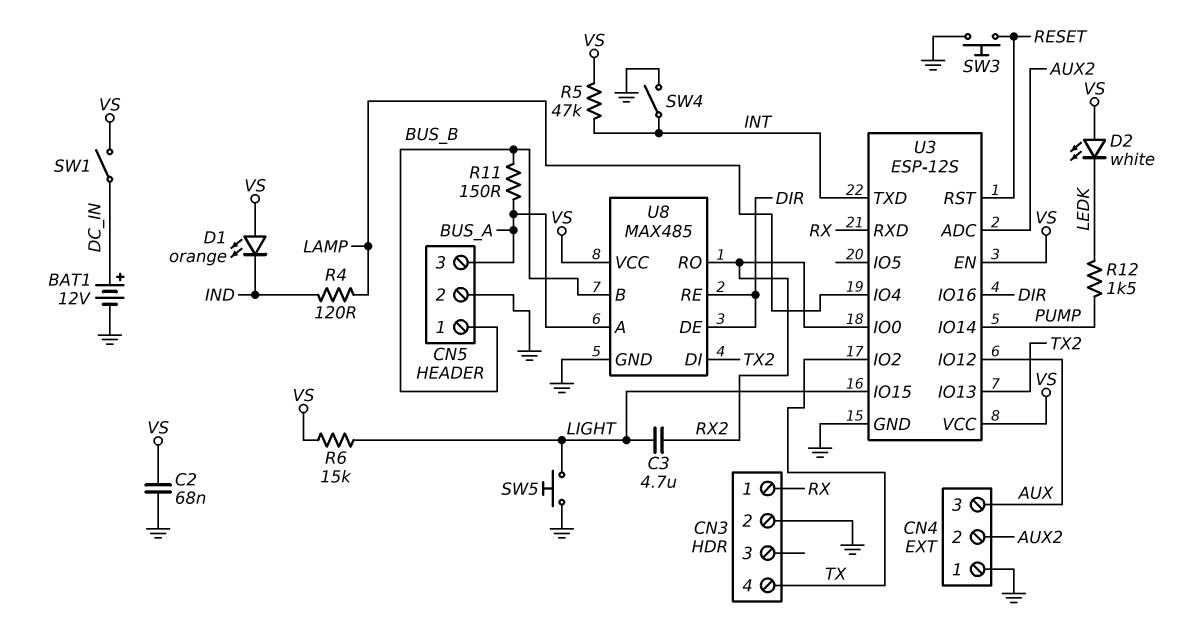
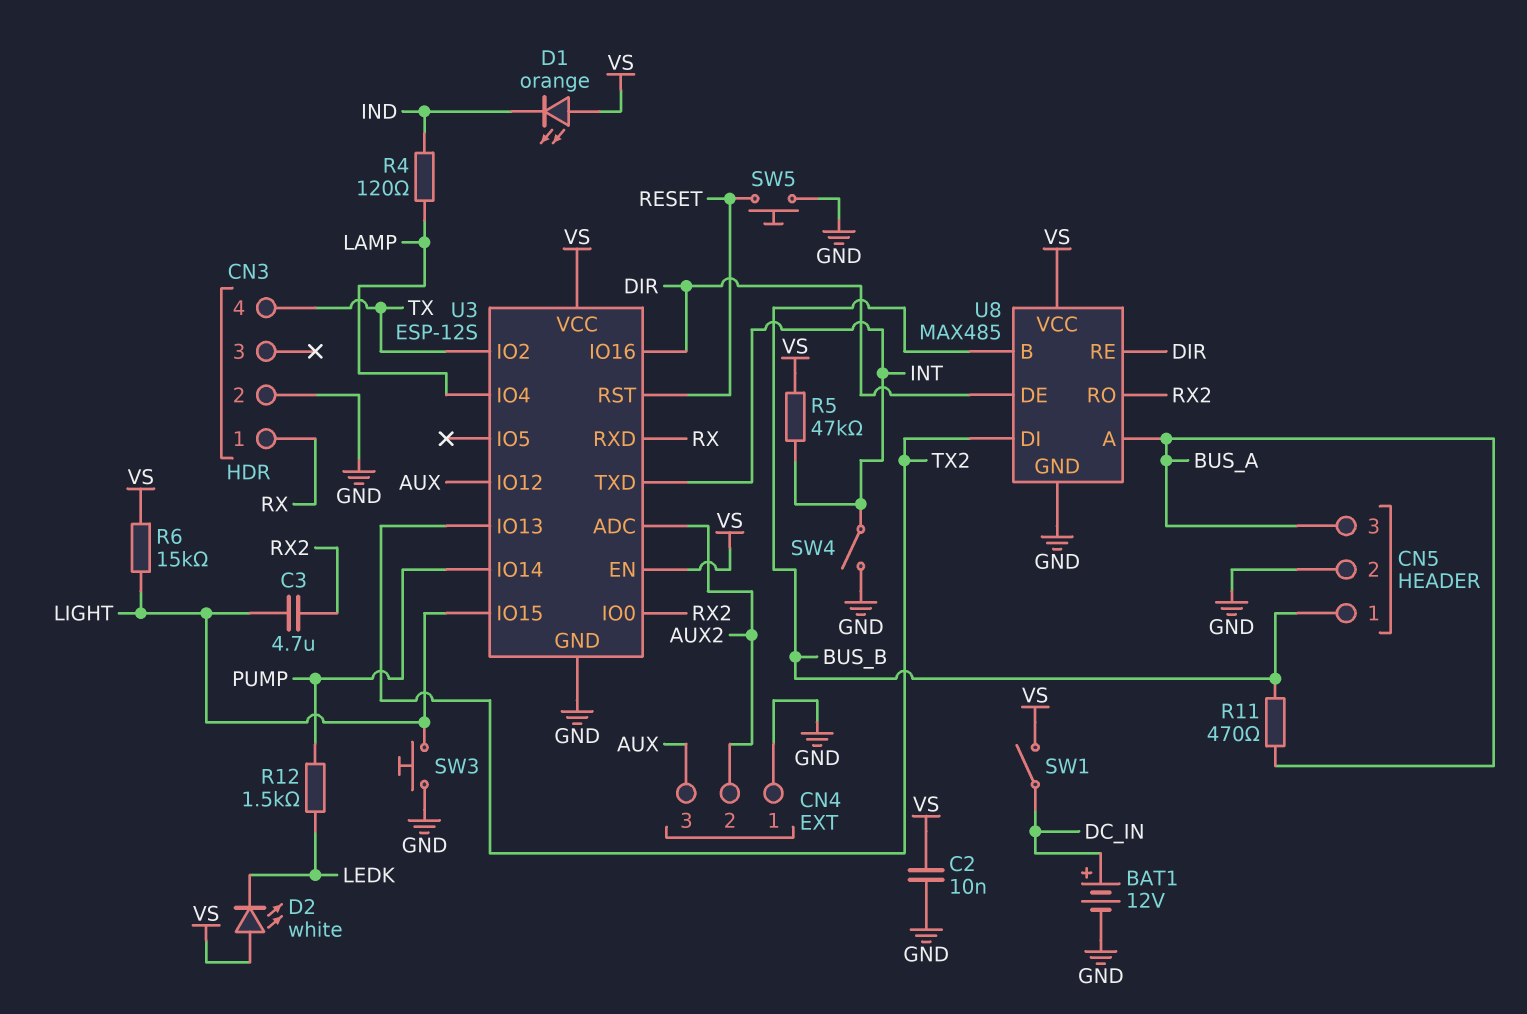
C2: 68nF (GND, VS) -> 10nF (GND, VS)
R11: 150 (BUS_A, BUS_B) -> 470 (BUS_A, BUS_B)
SW3: button (GND, RESET) -> button (GND, LIGHT)
SW5: button (GND, LIGHT) -> button (GND, RESET)

